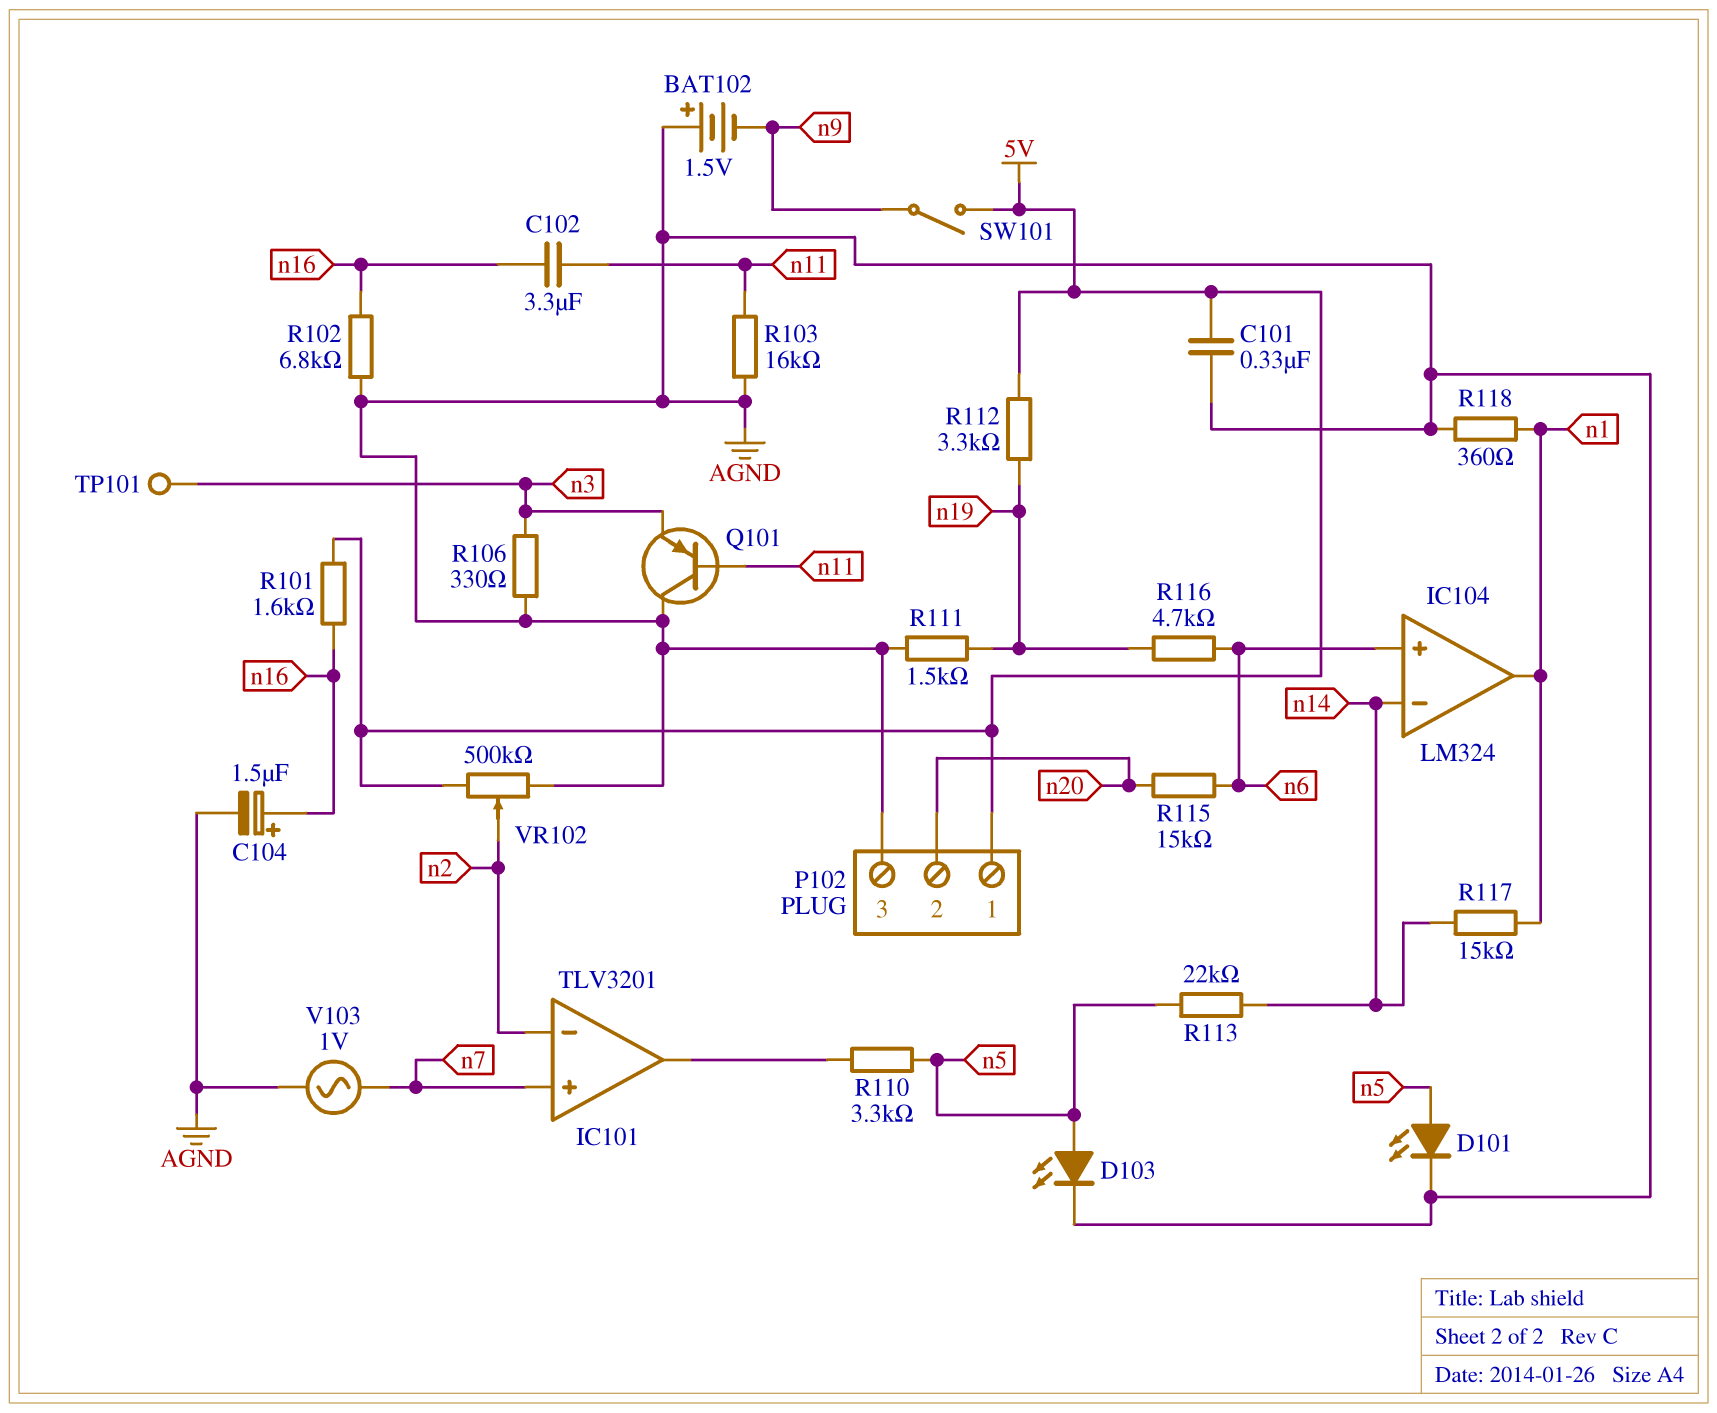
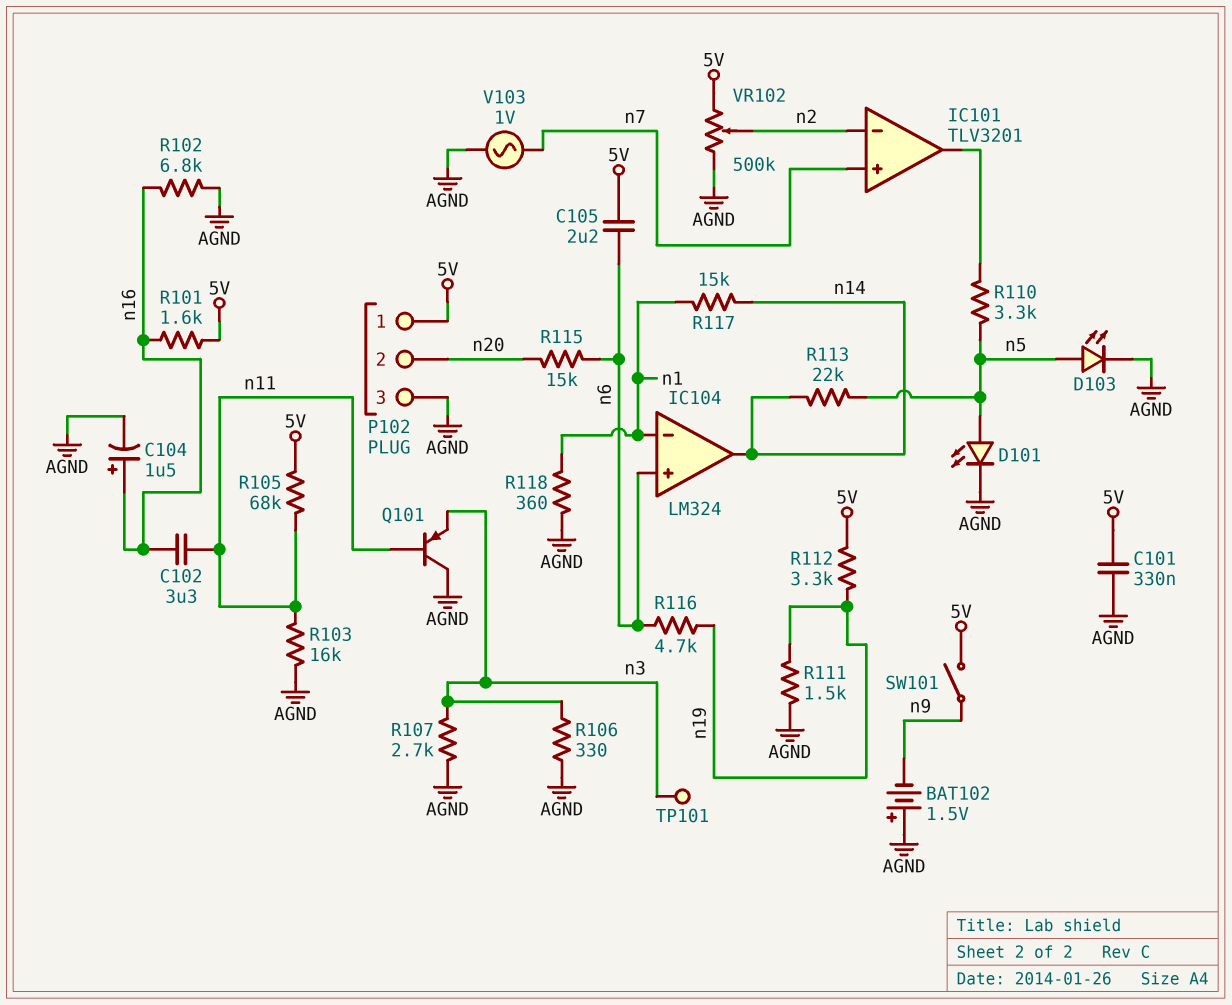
C105: none -> 2.2uF (5V, n6)
IC104 pin in-: n14 -> n1
IC104 pin out: n1 -> n14
R105: none -> 68k (5V, n11)
R107: none -> 2.7k (AGND, n3)

